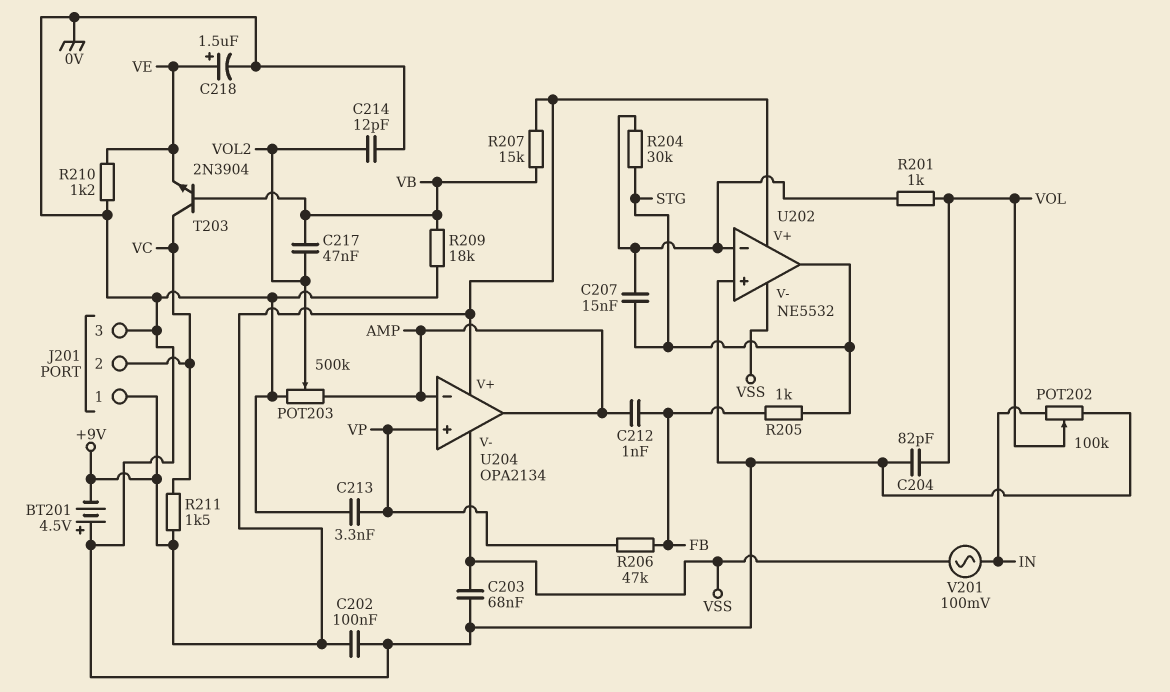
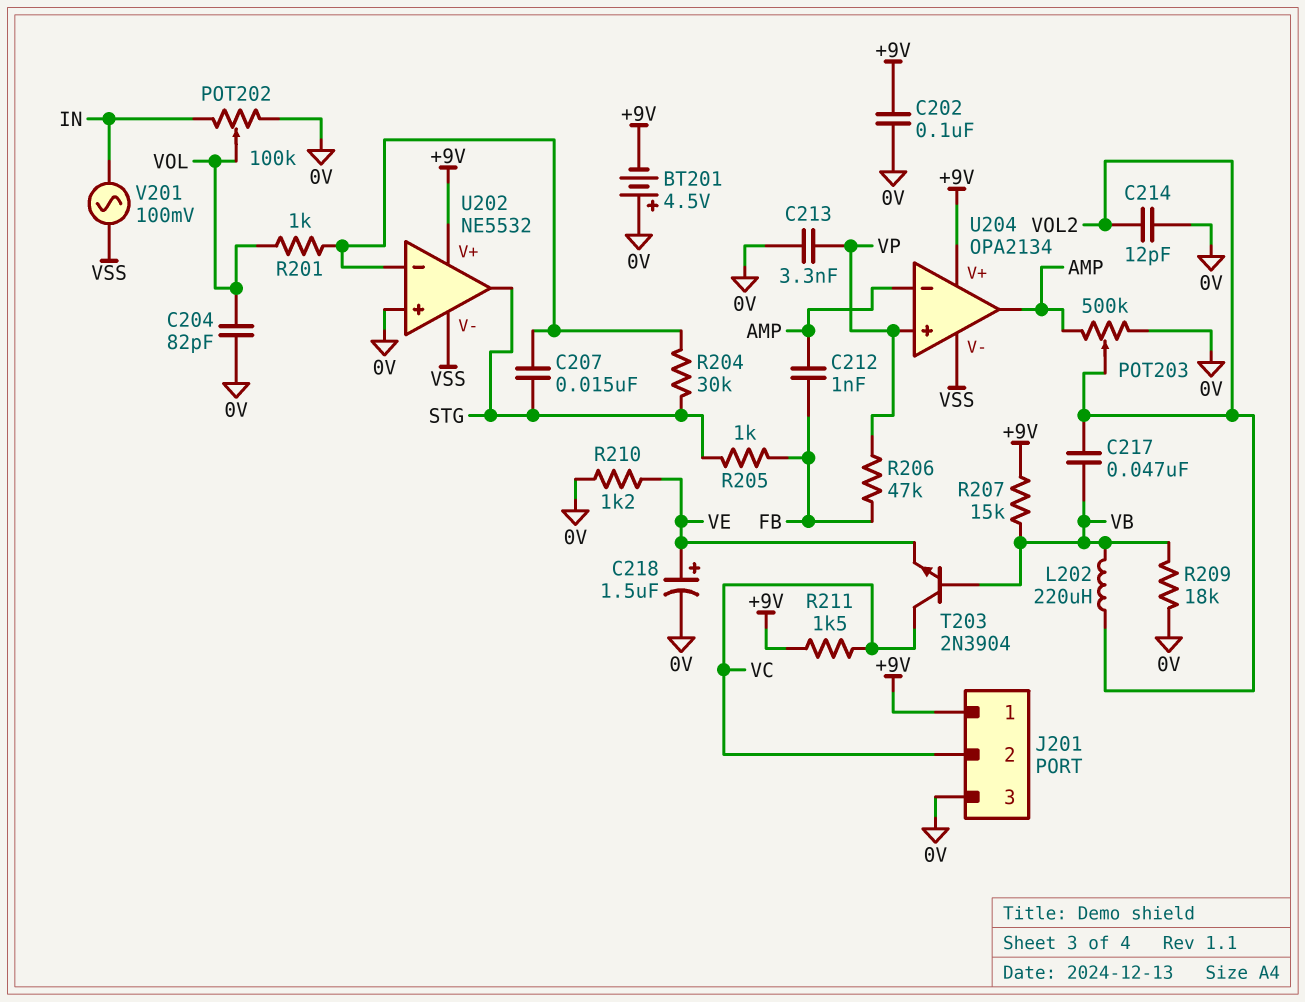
C203: 68nF (0V, VSS) -> none
L202: none -> 220uH (VB, VOL2)

